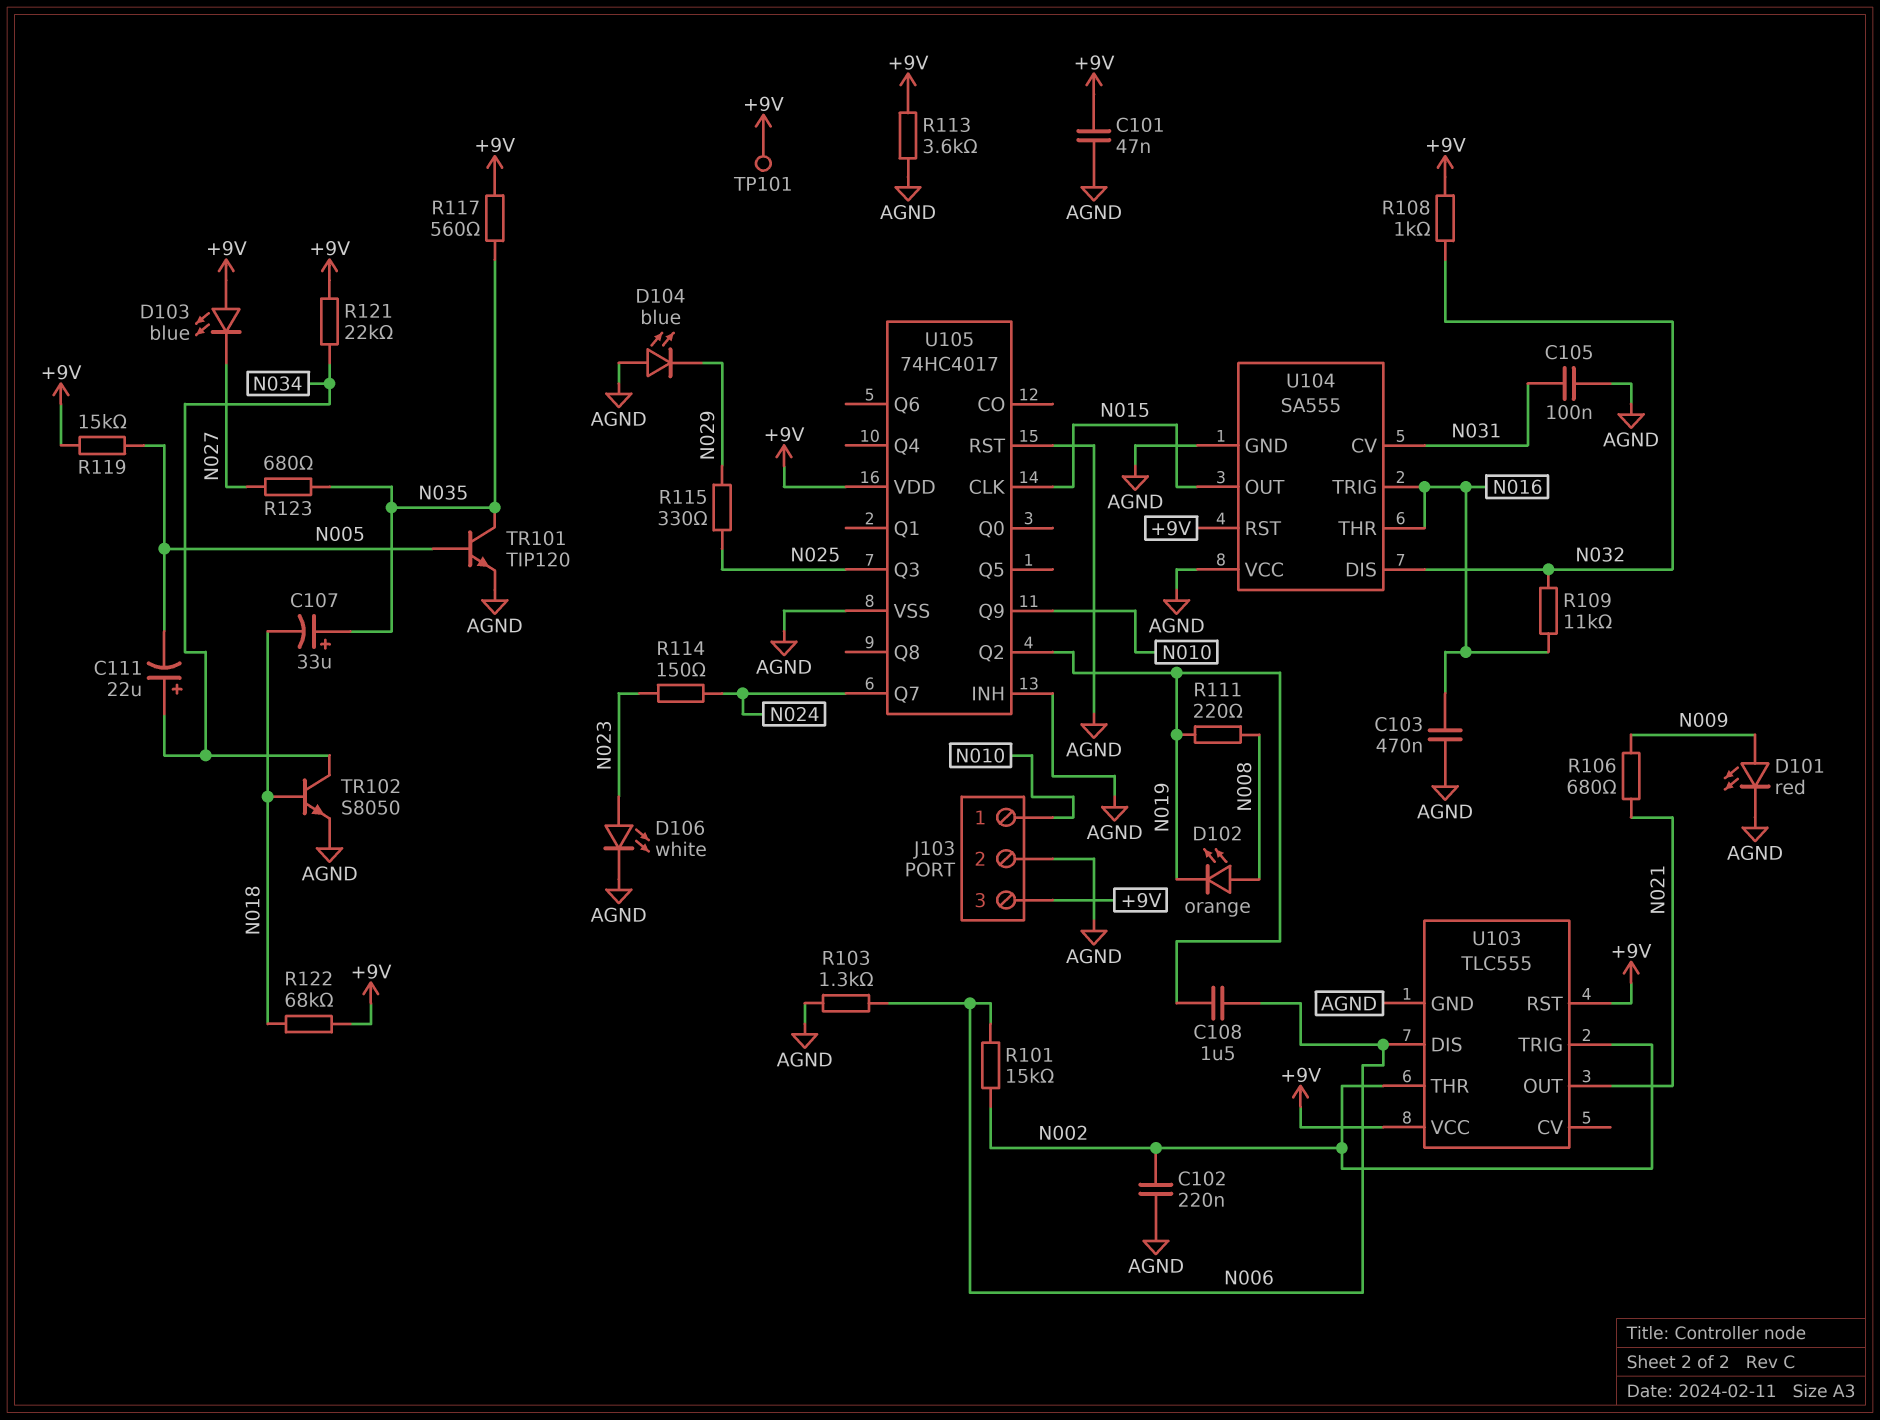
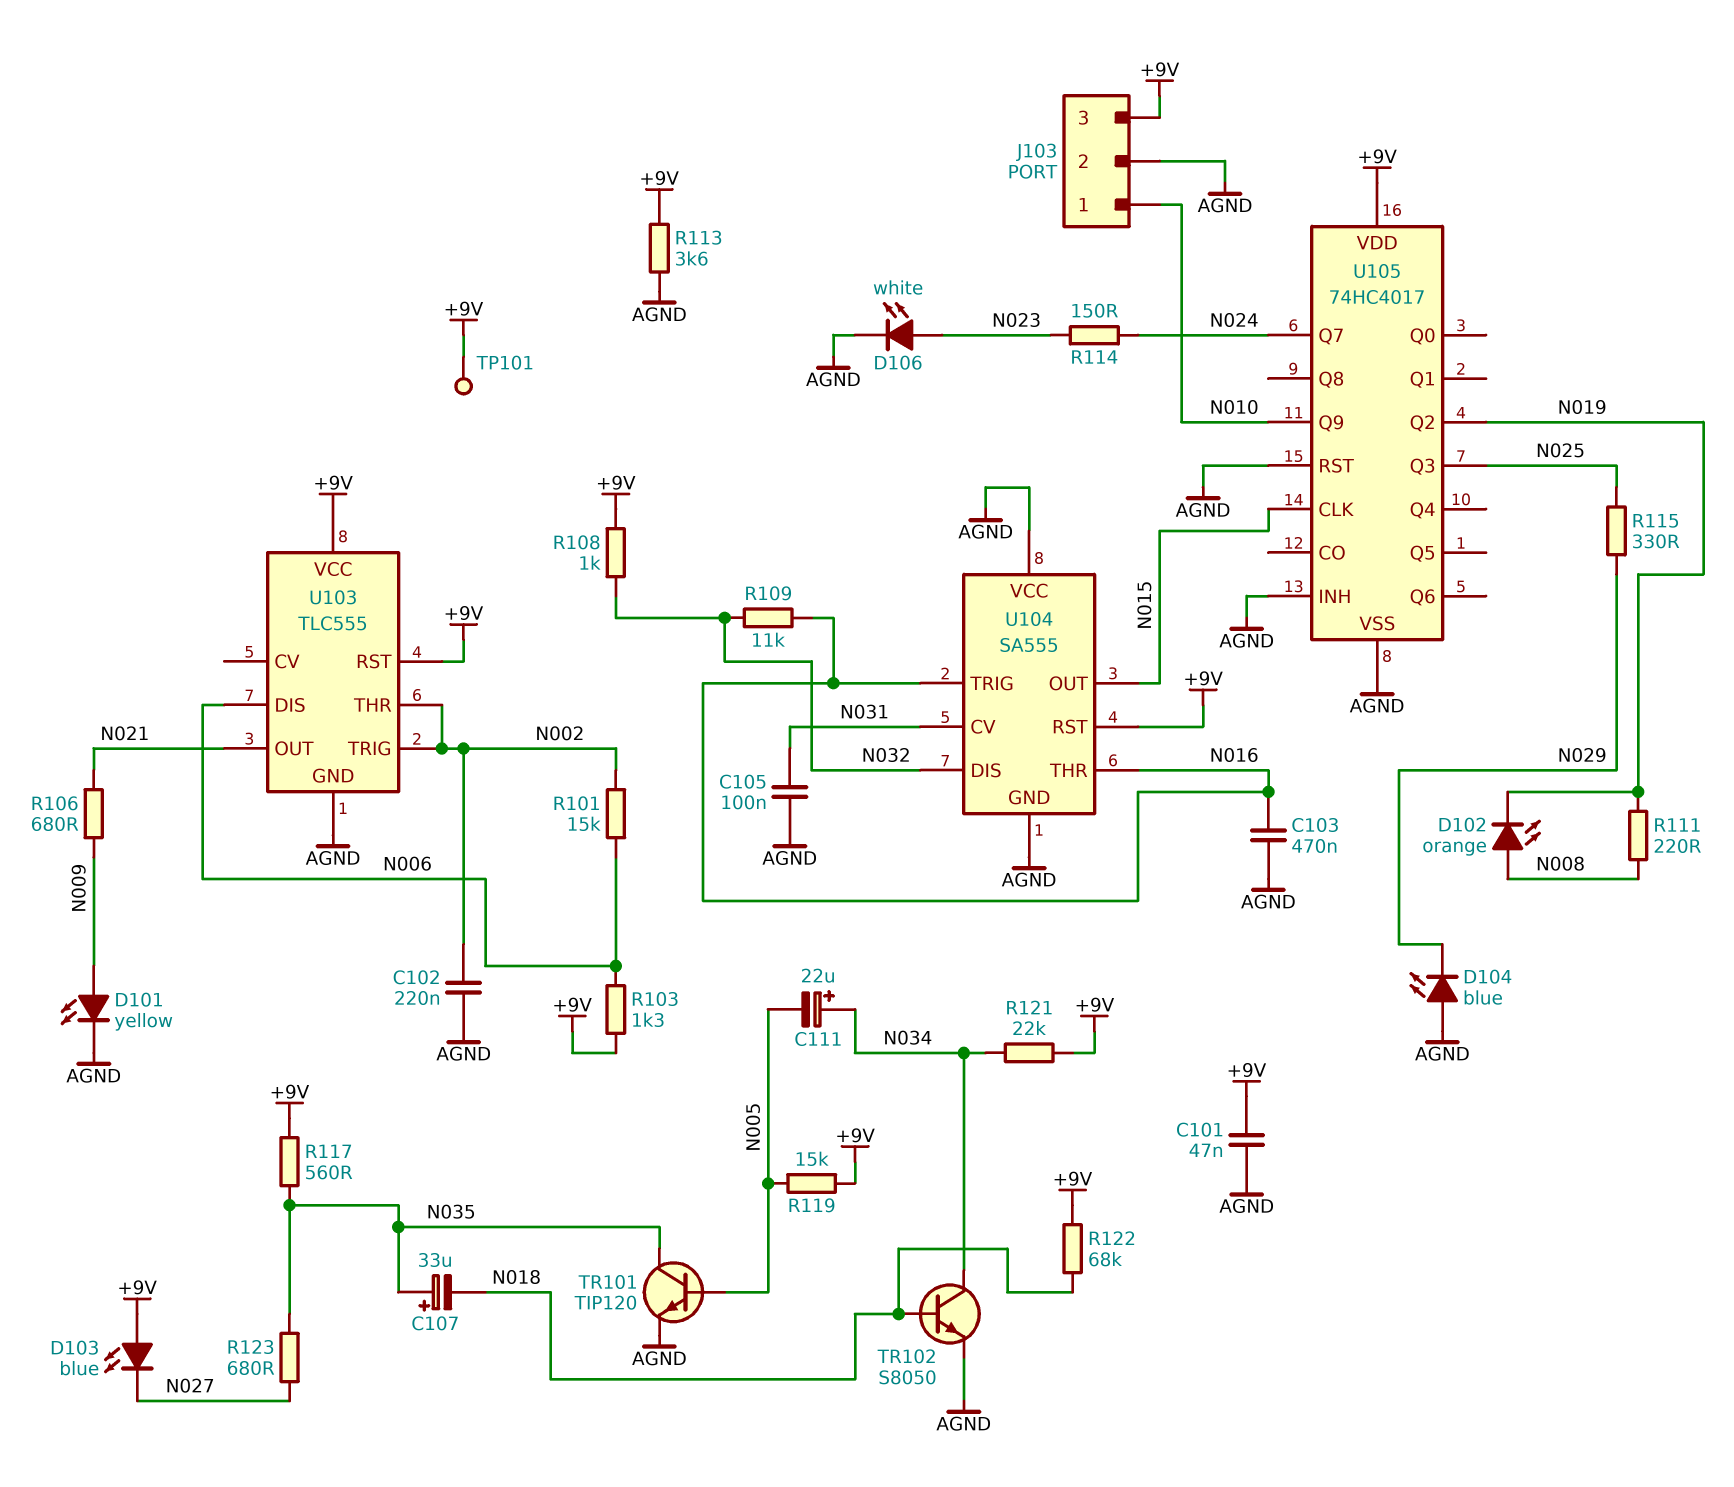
C108: 1.5uF (N006, N019) -> none
D101: LED red (A N009, K AGND) -> LED yellow (A N009, K AGND)
R103: 1.3k (AGND, N006) -> 1.3k (+9V, N006)

